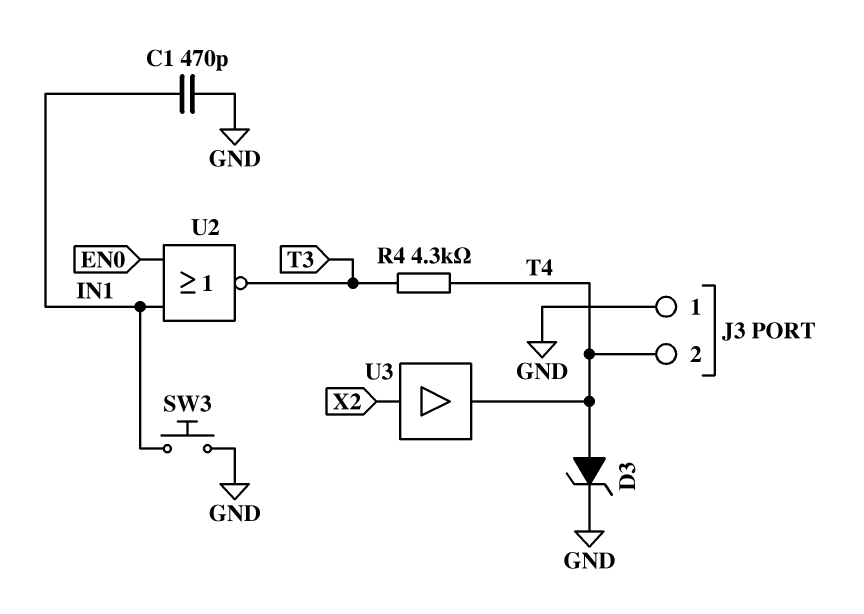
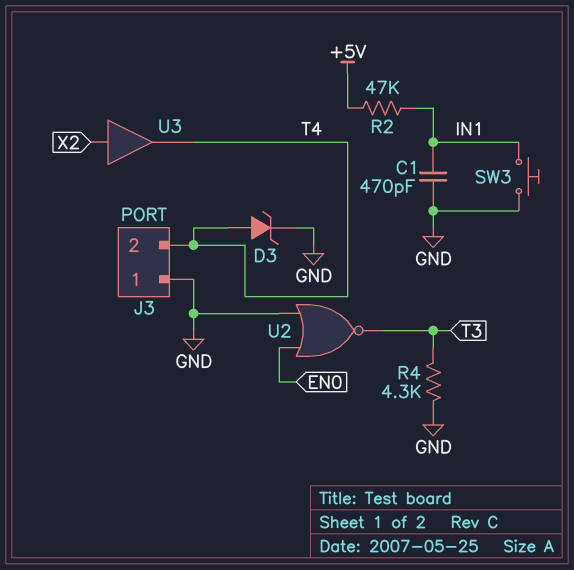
R2: none -> 47k (+5V, IN1)
R4: 4.3k (T3, T4) -> 4.3k (GND, T3)
U2: NOR (in EN0, in IN1, out T3) -> NOR (in EN0, in GND, out T3)

